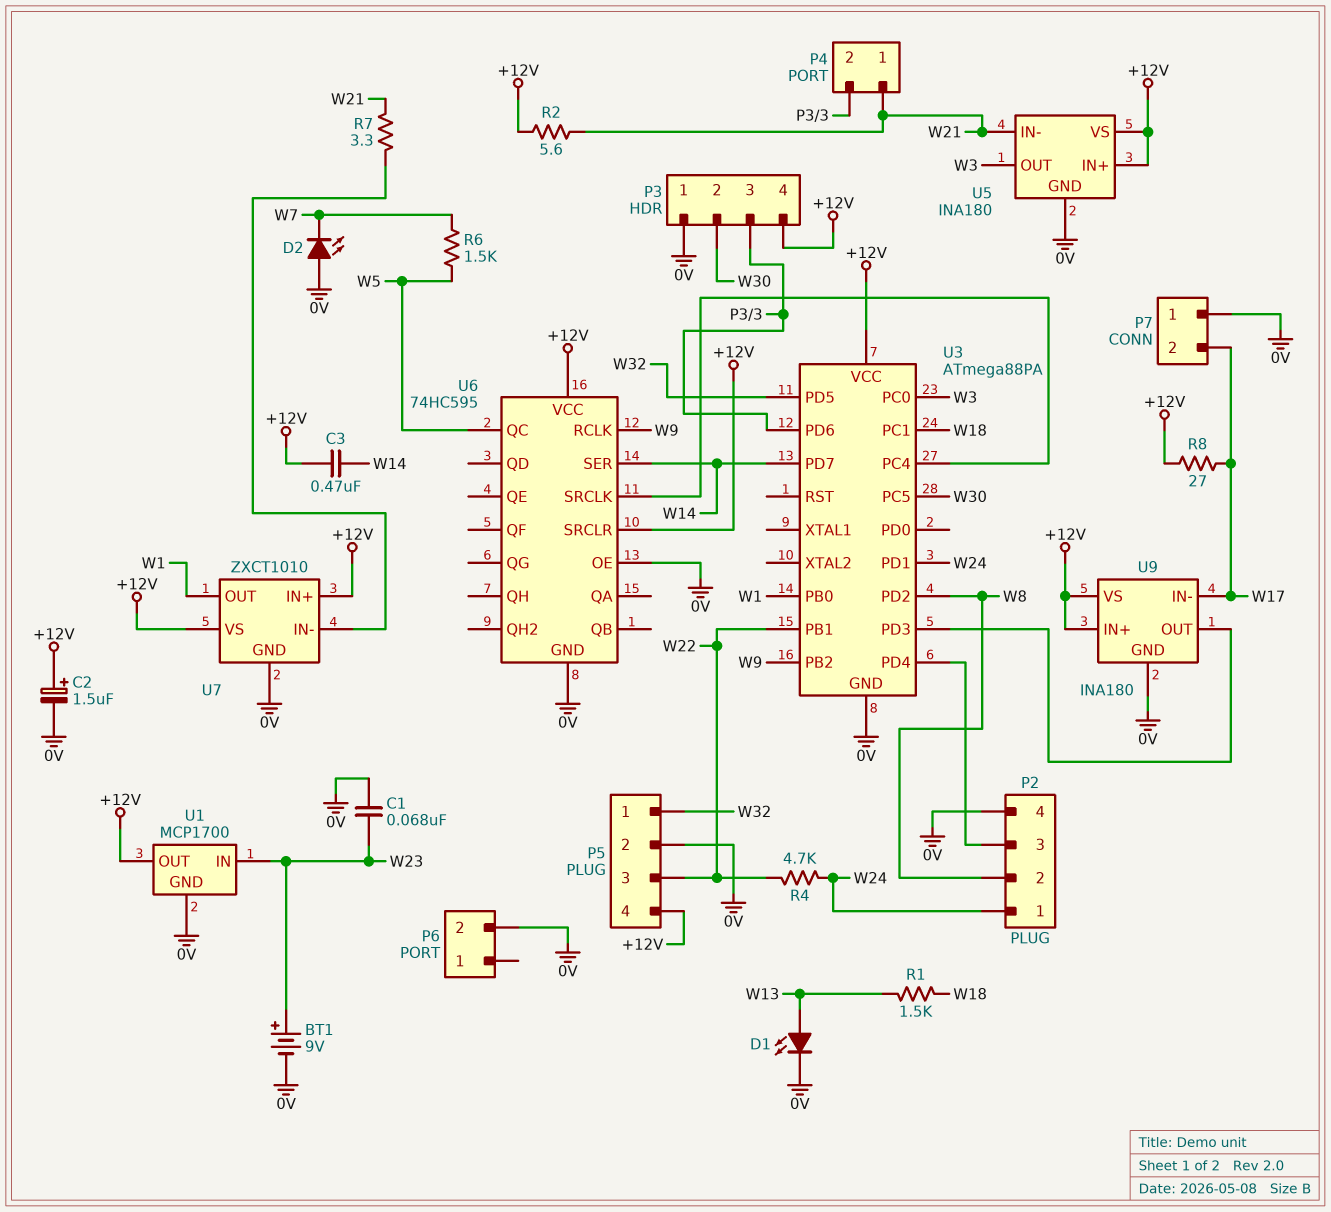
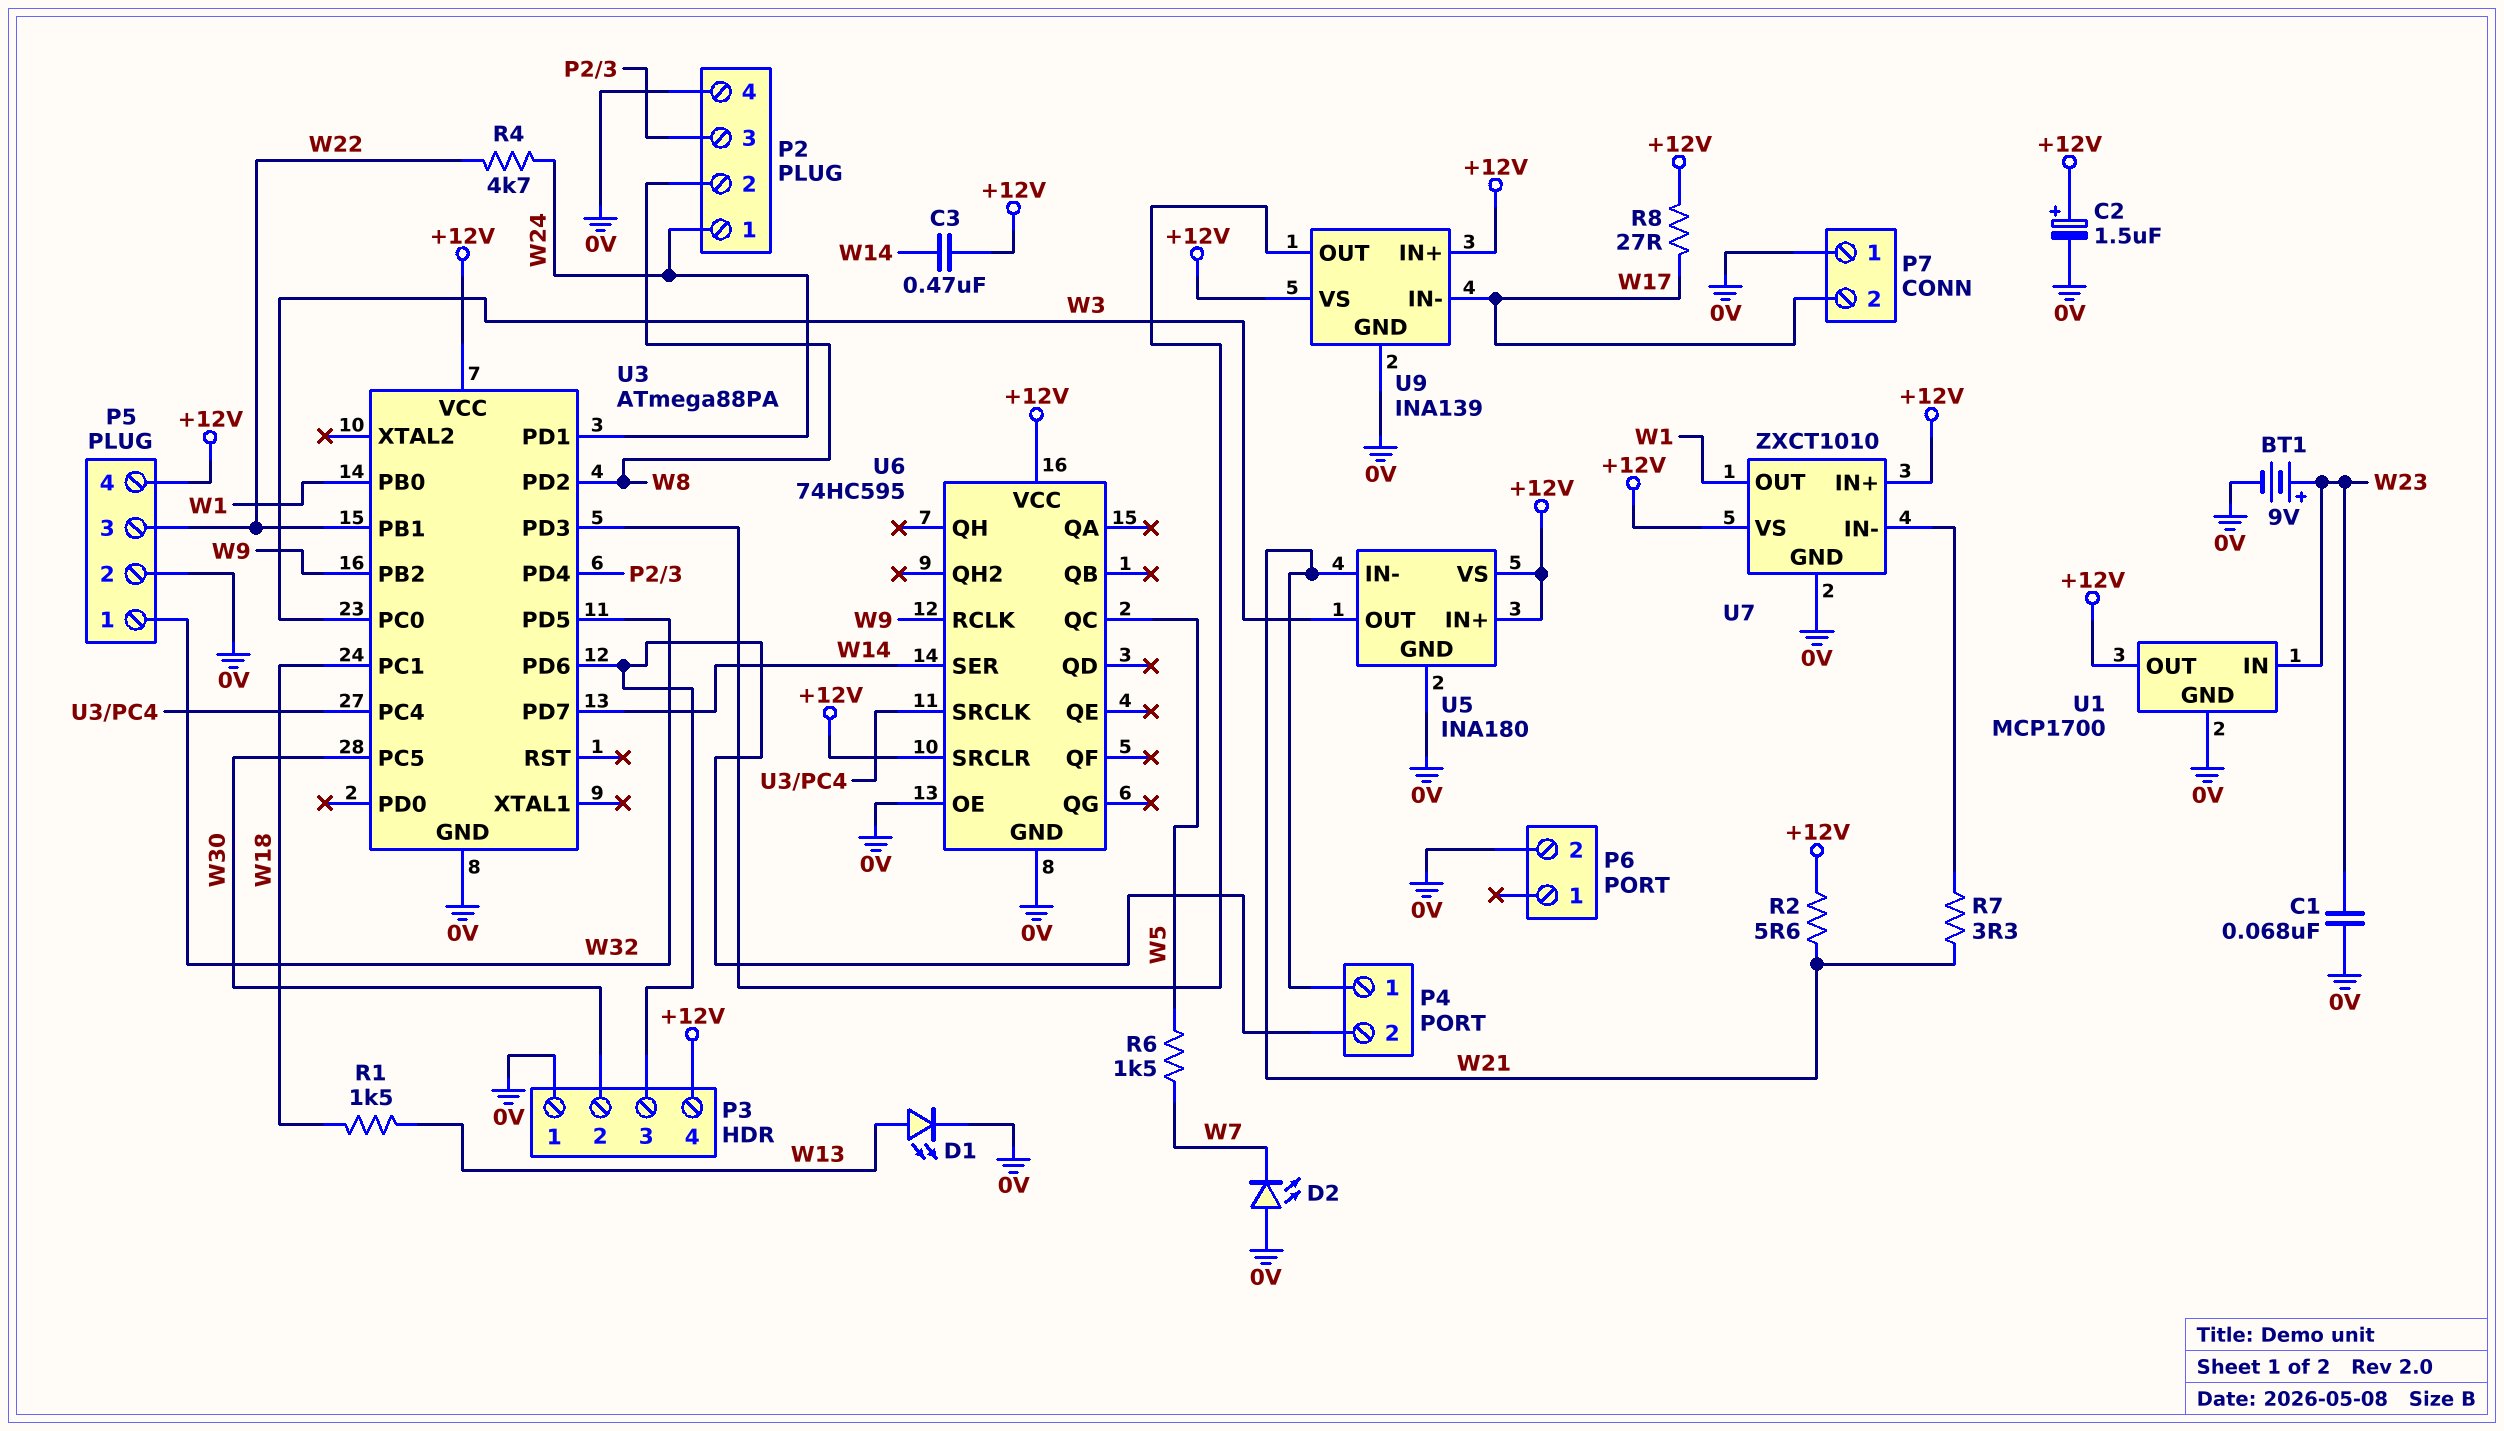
U9: INA180 -> INA139

